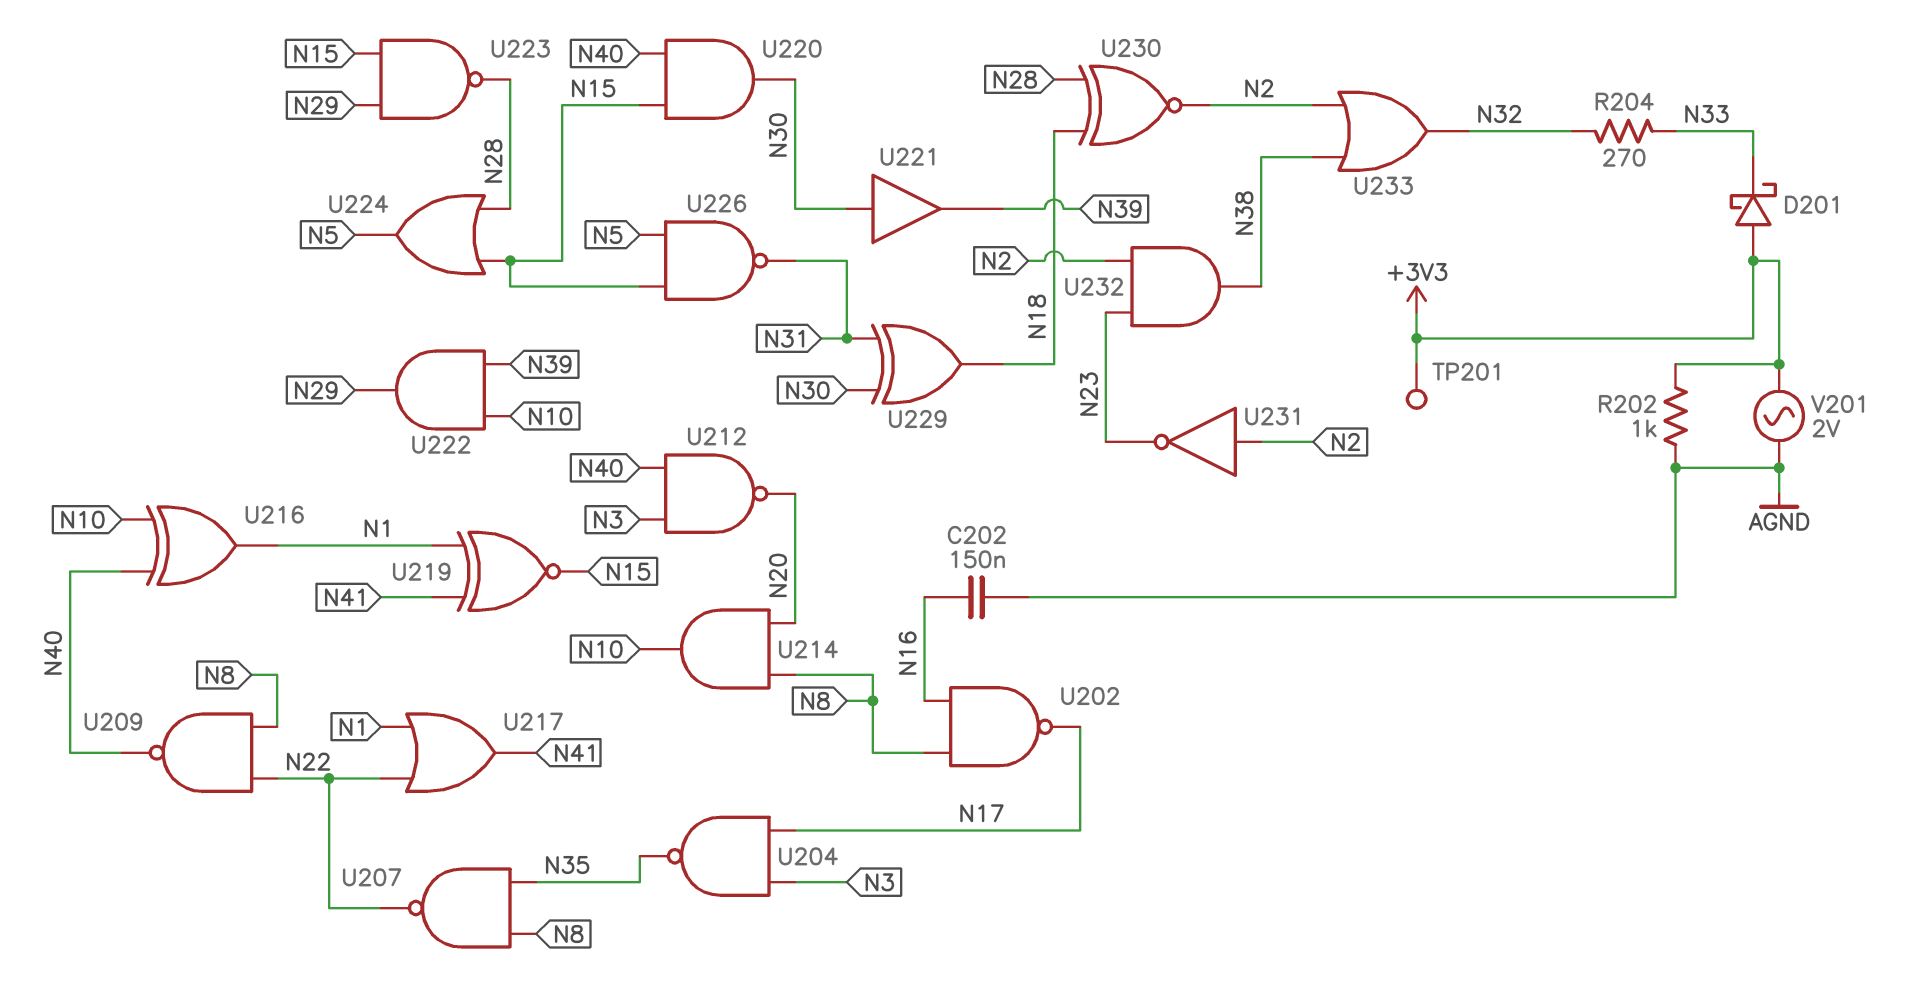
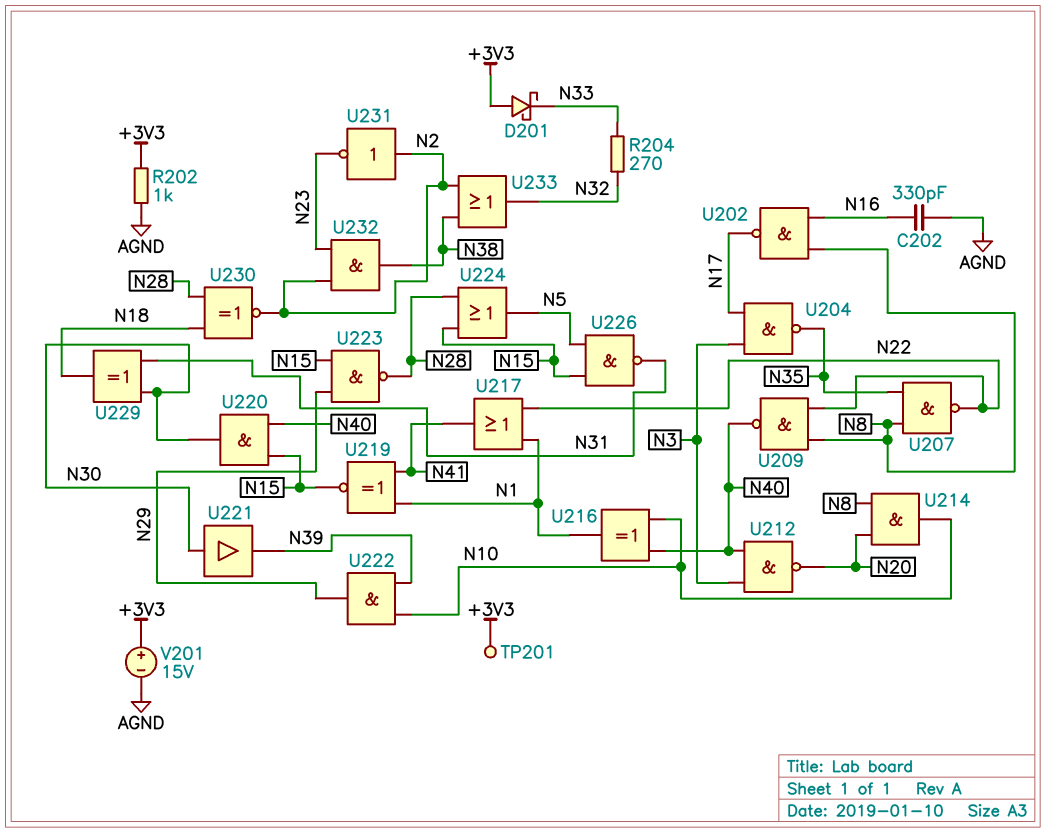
C202: 150nF (AGND, N16) -> 330pF (AGND, N16)
V201: AC 2V (+3V3, AGND) -> 15V (plus +3V3, minus AGND)

